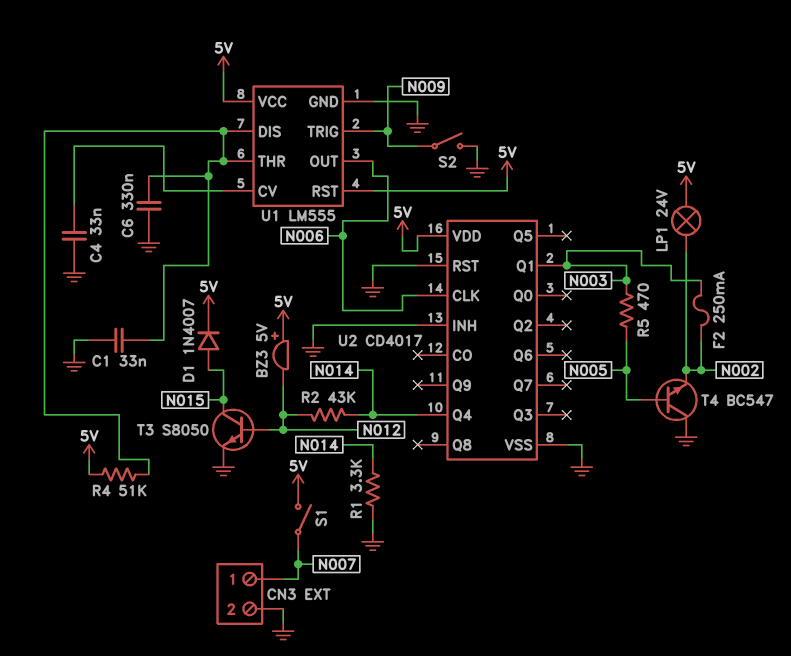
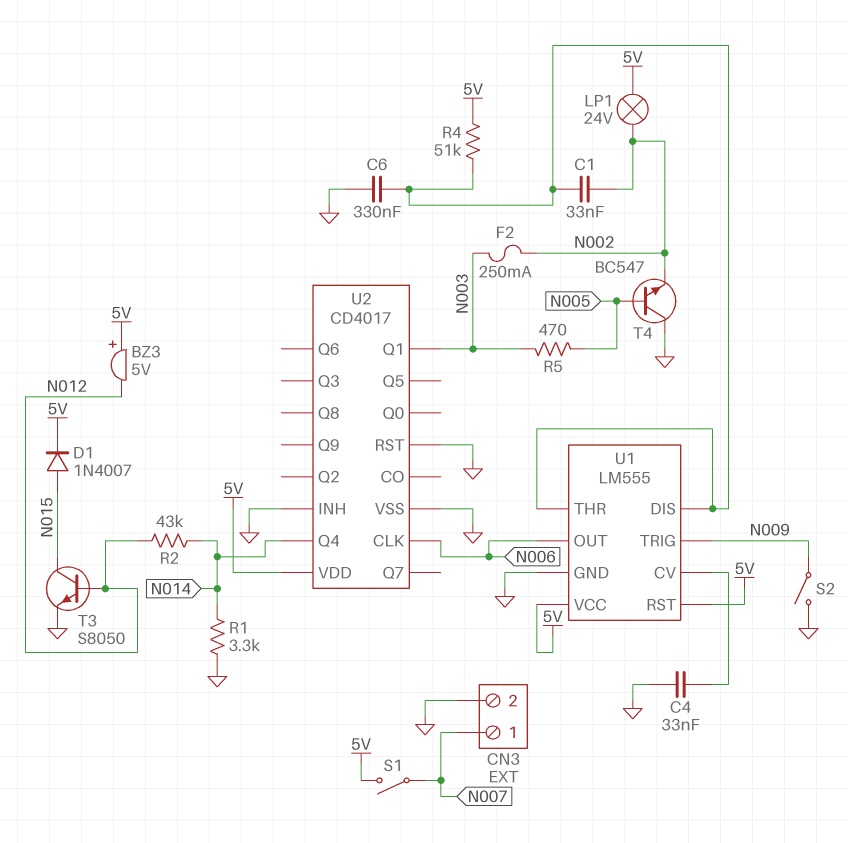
C1: 33nF (GND, U1/DIS) -> 33nF (N002, U1/DIS)

